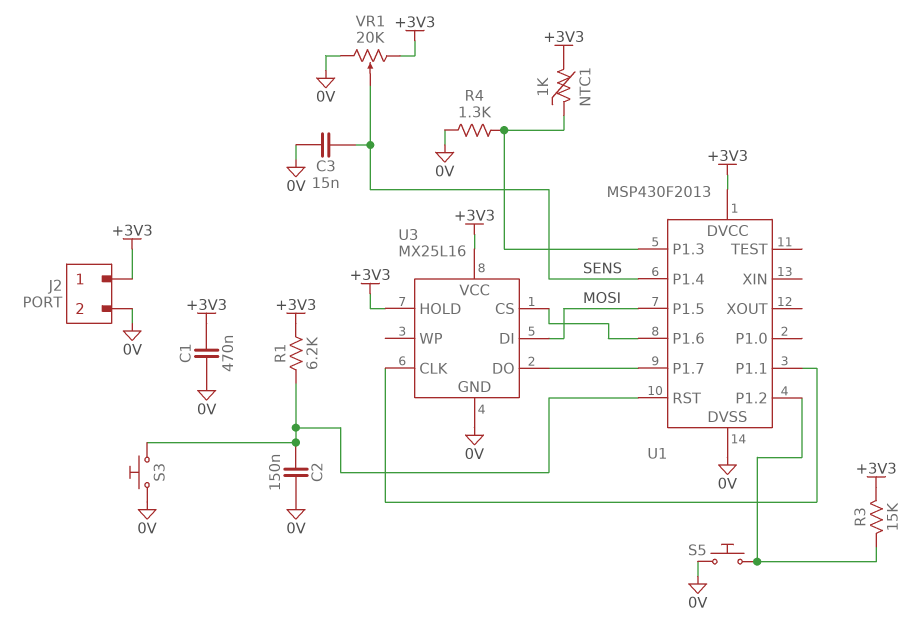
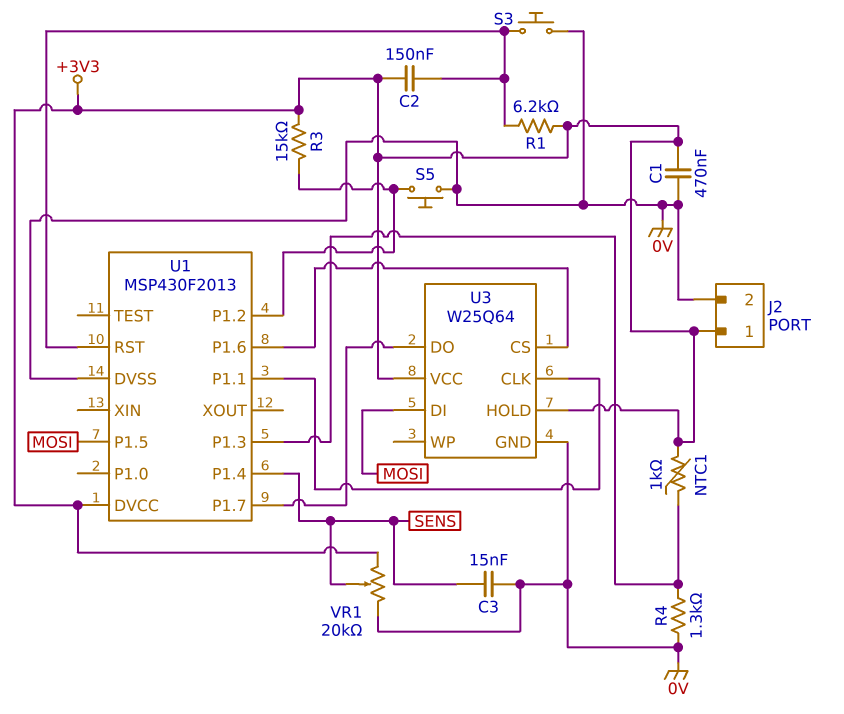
C2: 150nF (0V, U1/RST) -> 150nF (+3V3, U1/RST)
U3: MX25L16 -> W25Q64

